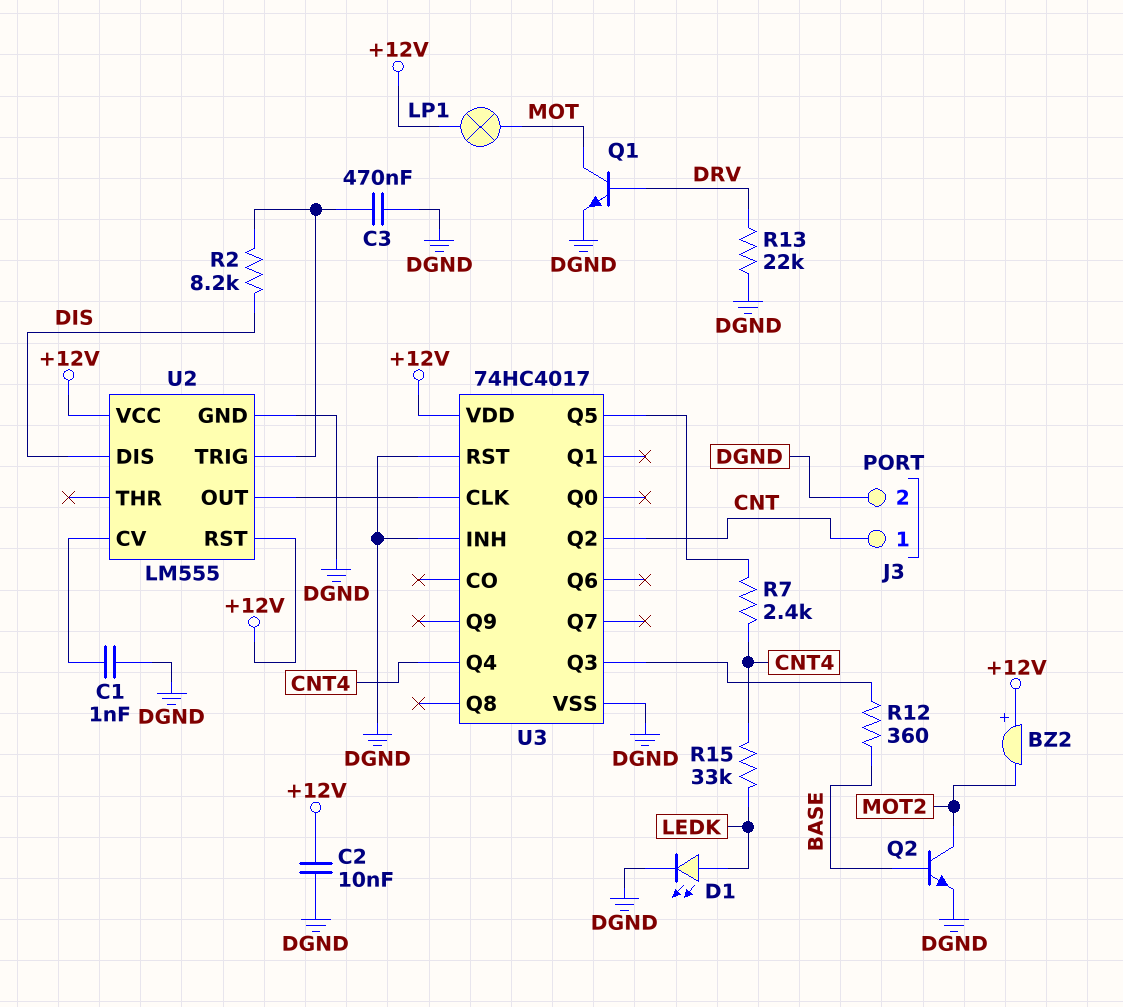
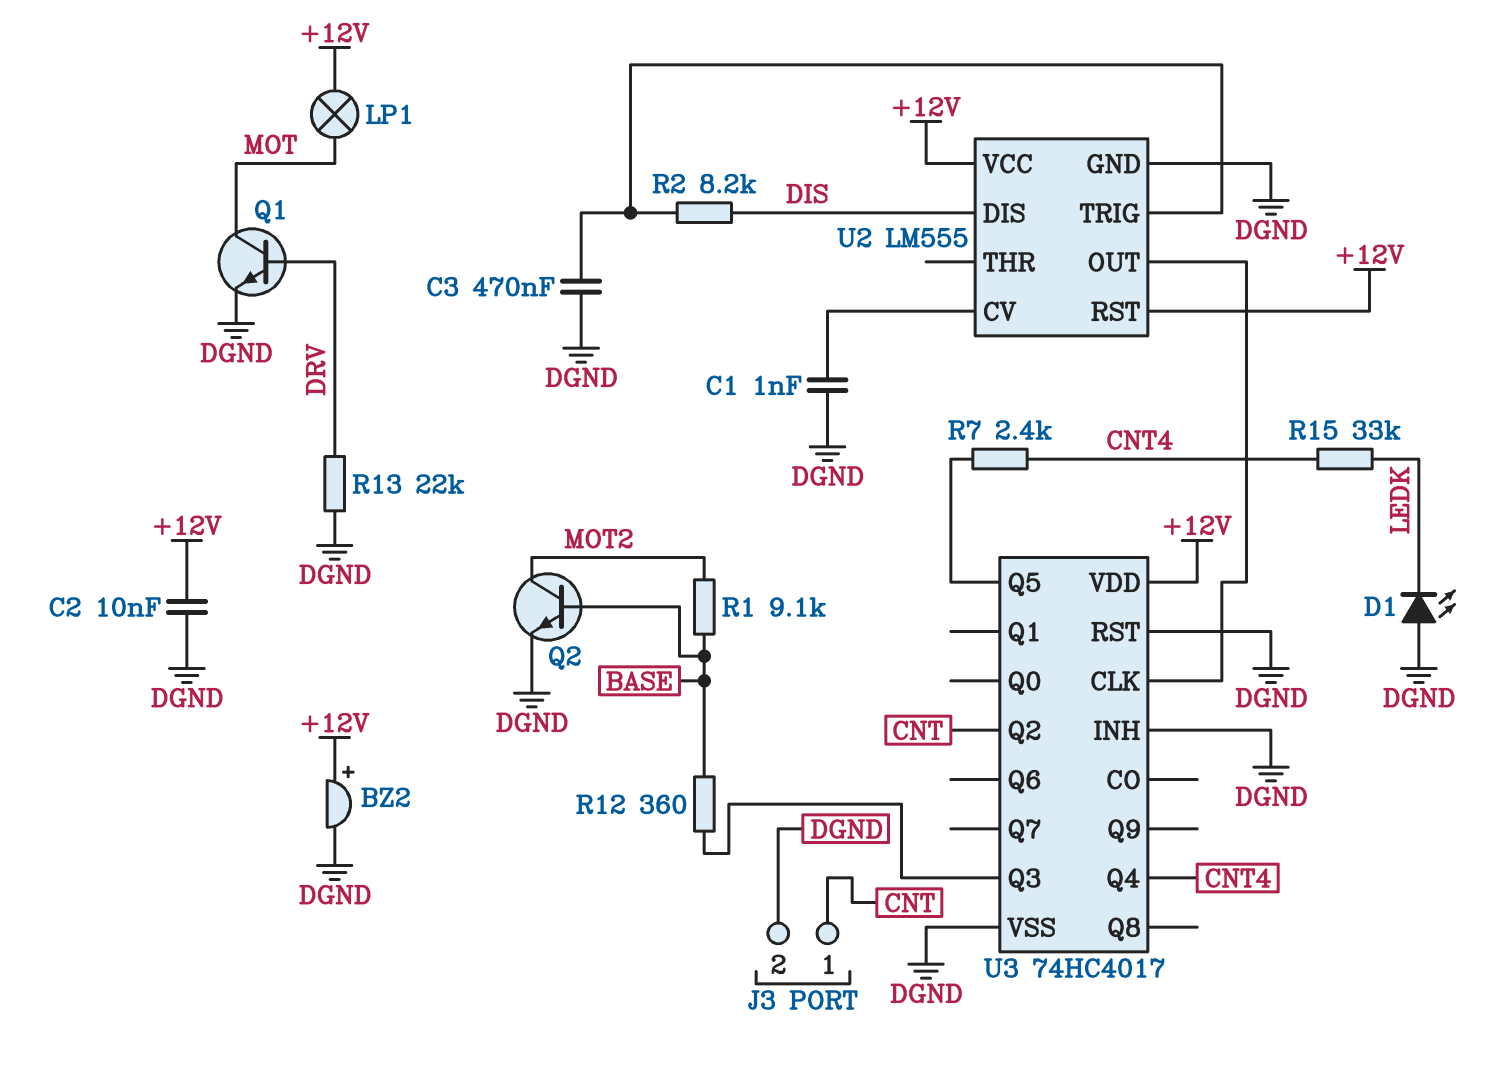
BZ2: buzzer (plus +12V, minus MOT2) -> buzzer (plus +12V, minus DGND)
D1: LED (A LEDK, K DGND) -> LED (A DGND, K LEDK)
R1: none -> 9.1k (BASE, MOT2)

